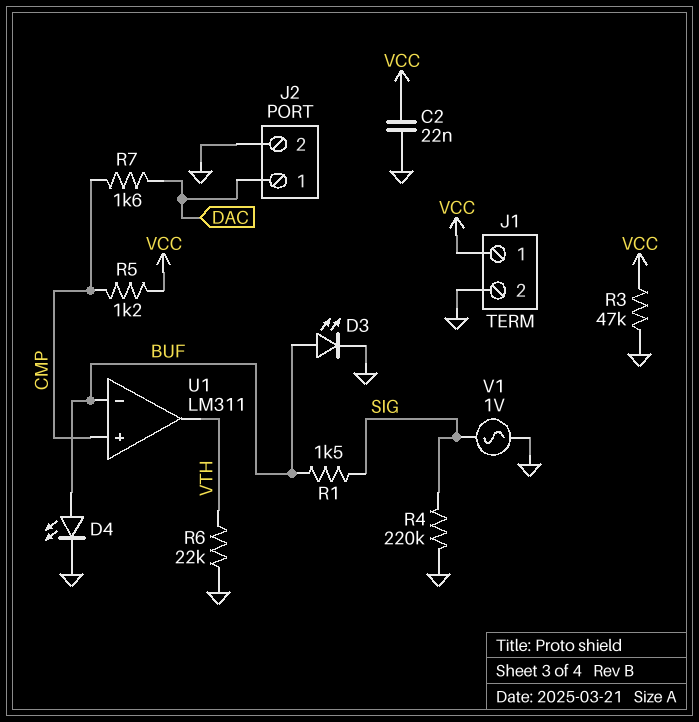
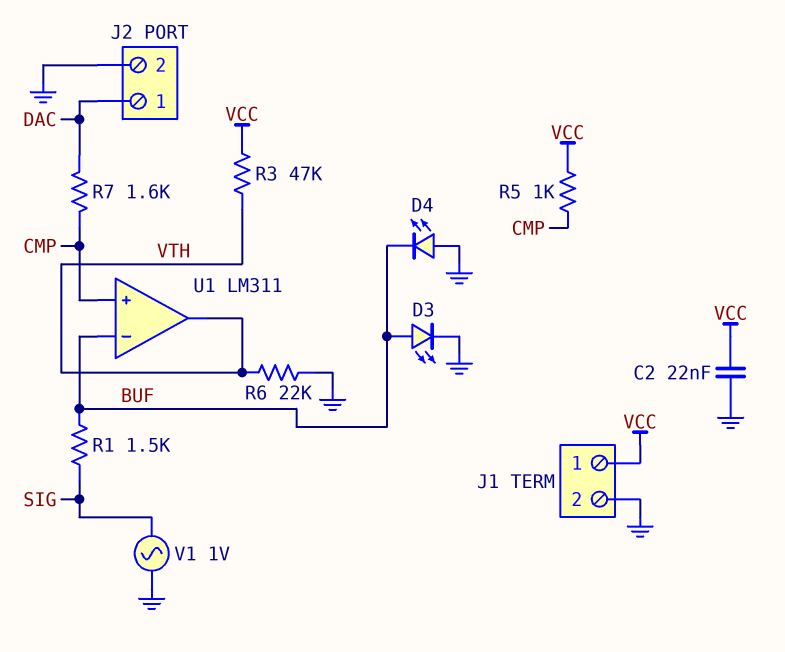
D4: LED (A BUF, K GND) -> LED (A GND, K BUF)
R3: 47k (GND, VCC) -> 47k (VCC, VTH)
R4: 220k (GND, SIG) -> none
R5: 1.2k (CMP, VCC) -> 1k (CMP, VCC)

